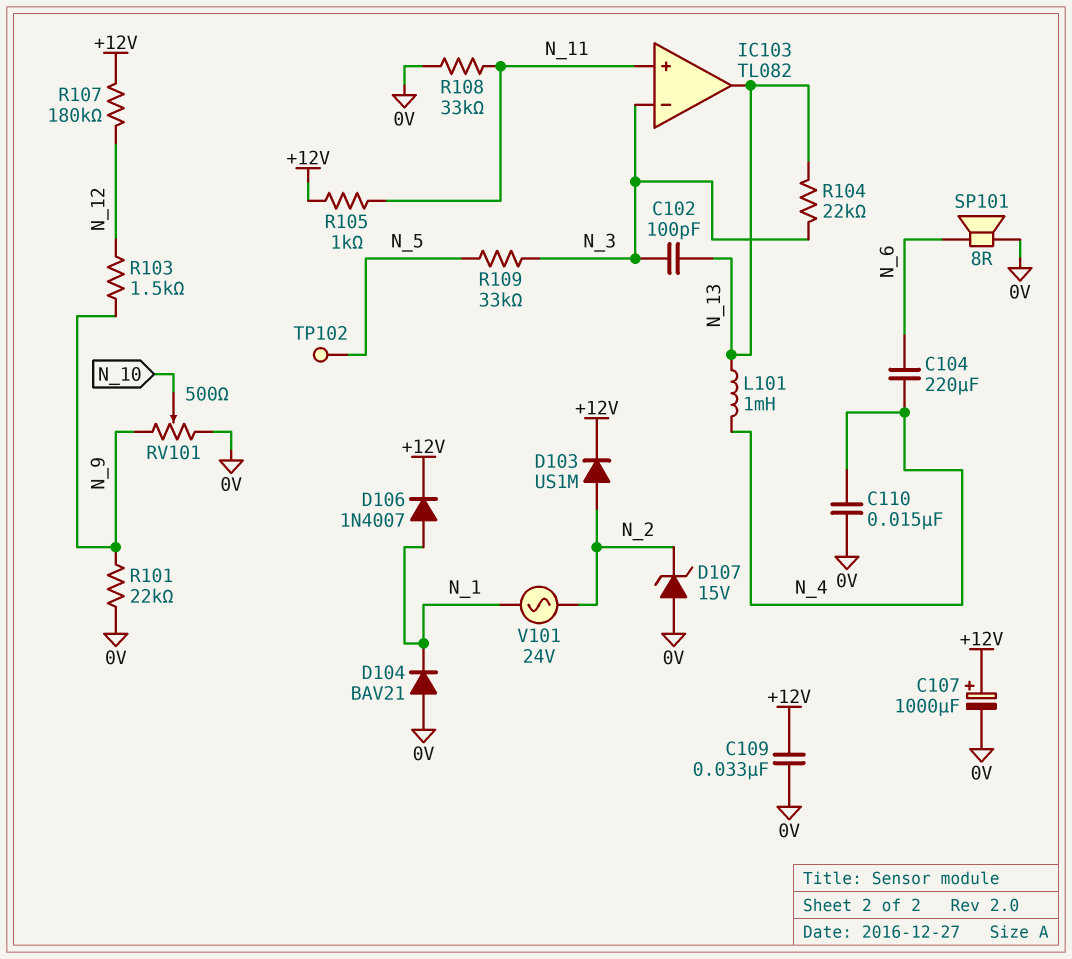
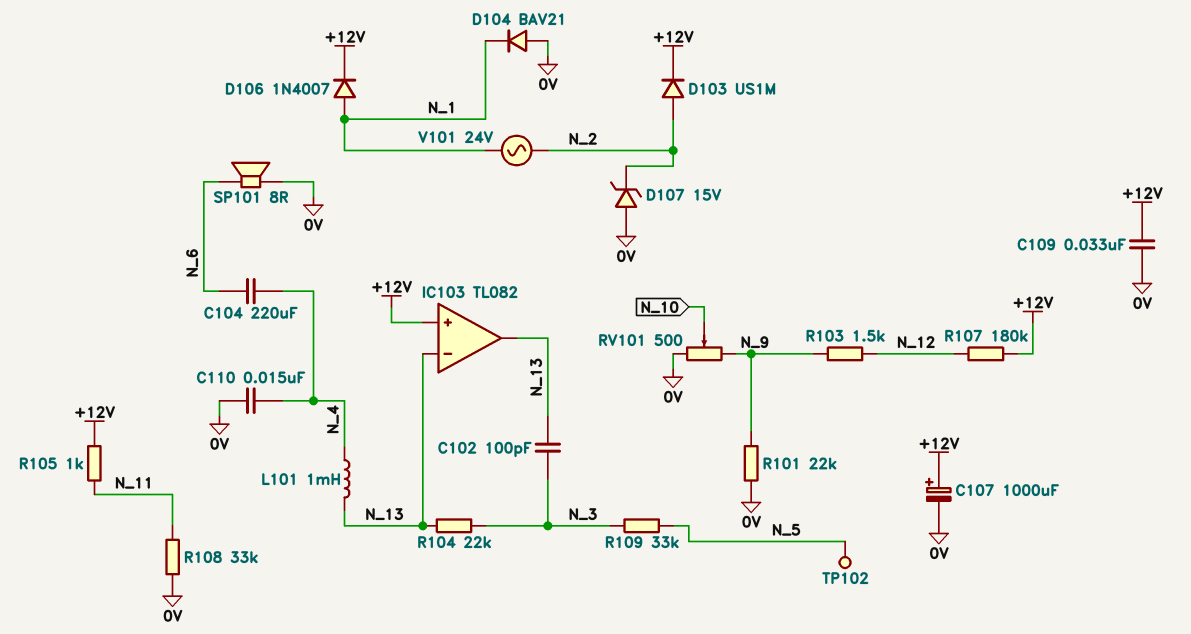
IC103 pin in+: N_11 -> +12V
IC103 pin in-: N_3 -> N_13

